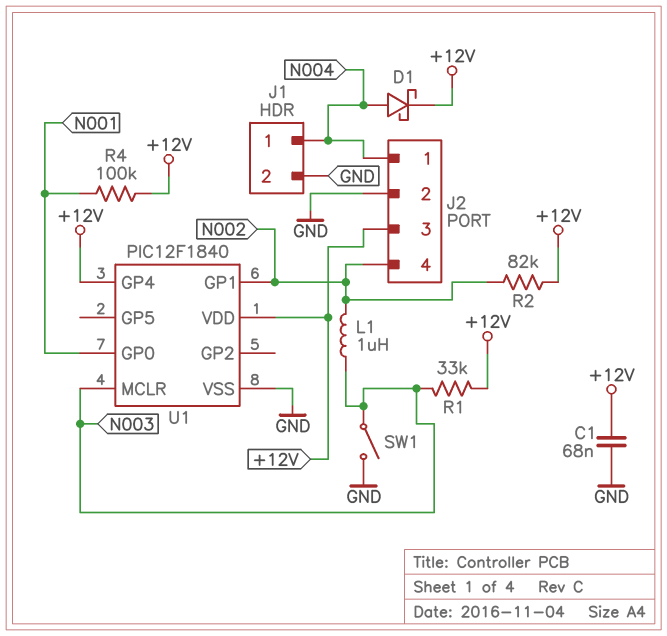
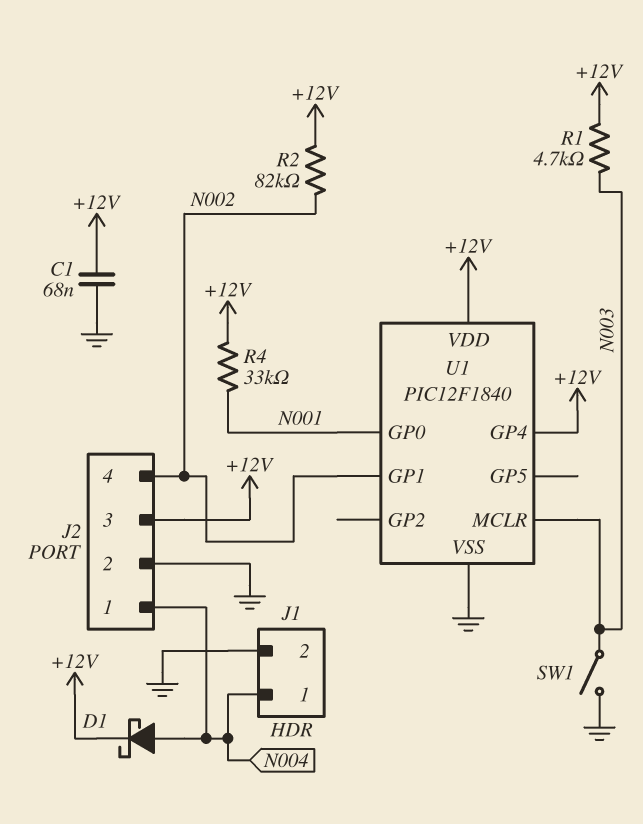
L1: 1uH (N002, N003) -> none
R1: 33k (+12V, N003) -> 4.7k (+12V, N003)
R4: 100k (+12V, N001) -> 33k (+12V, N001)

